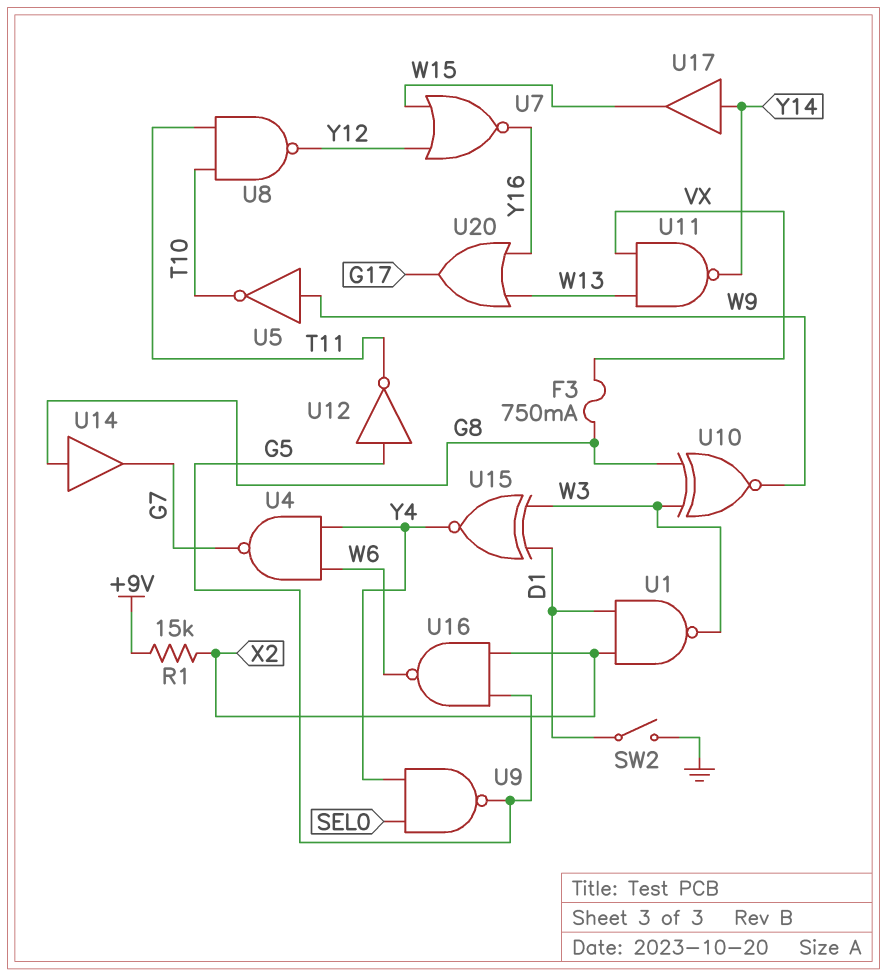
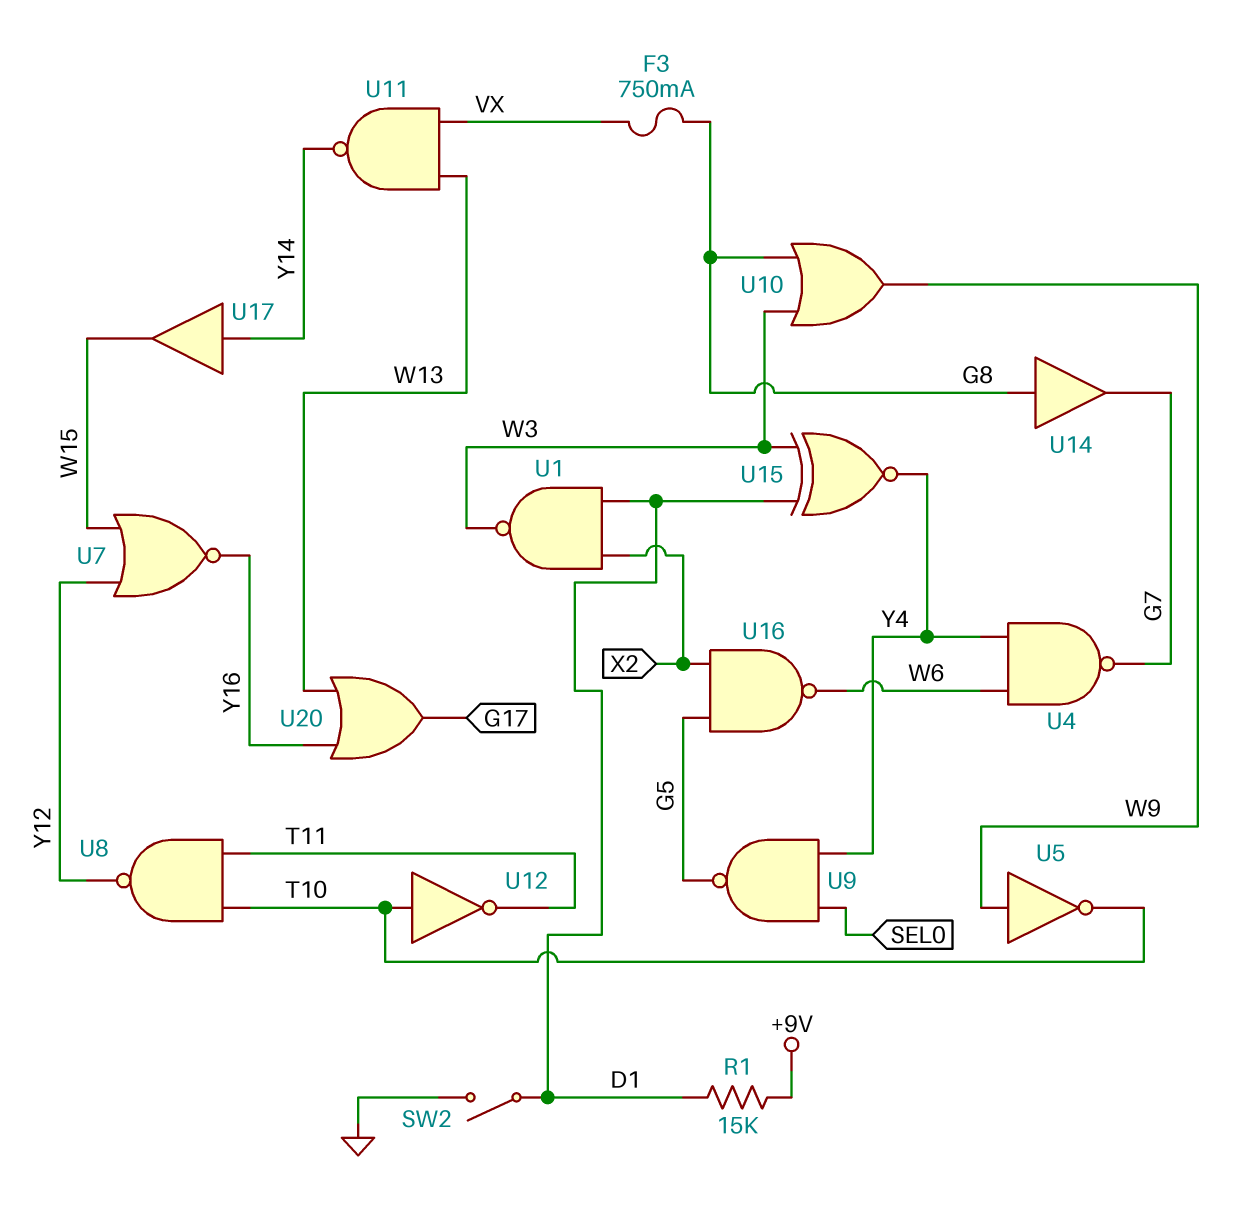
R1: 15k (+9V, X2) -> 15k (+9V, D1)
U10: XNOR (in G8, in W3, out W9) -> OR (in G8, in W3, out W9)
U12: NOT (in G5, out T11) -> NOT (in T10, out T11)

